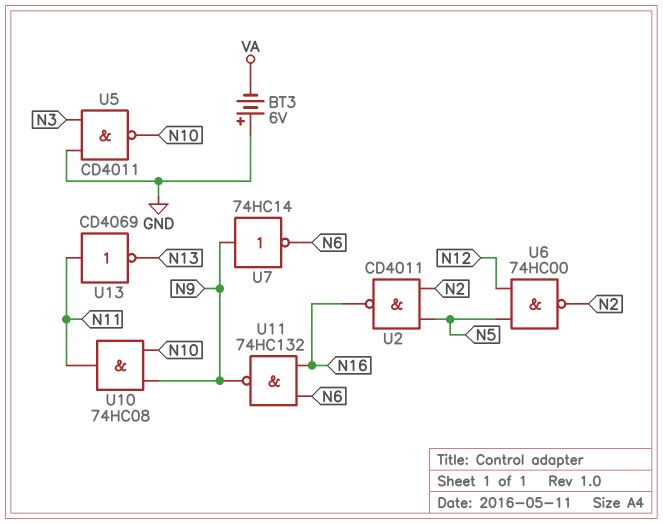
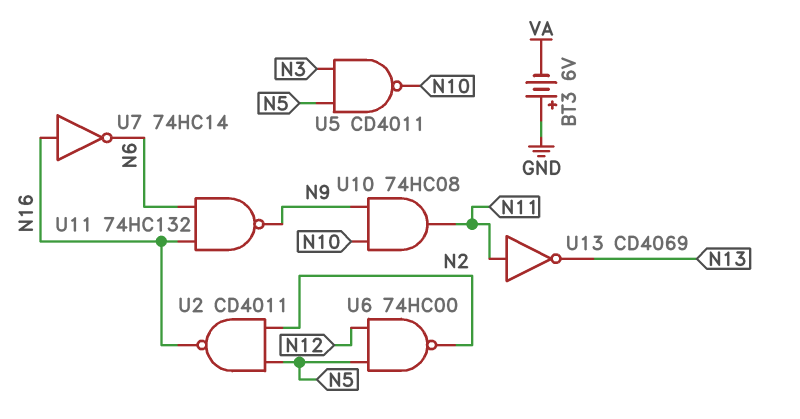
U5: NAND CD4011 (in GND, in N3, out N10) -> NAND CD4011 (in N3, in N5, out N10)
U7: NOT 74HC14 (in N9, out N6) -> NOT 74HC14 (in N16, out N6)

